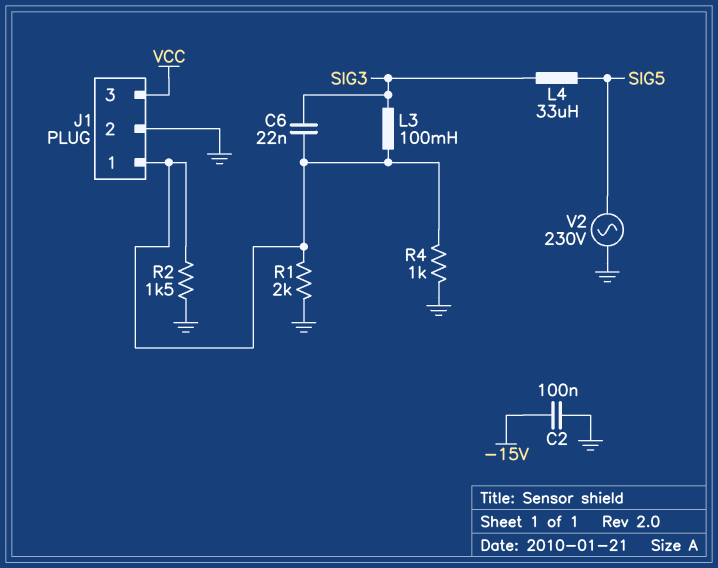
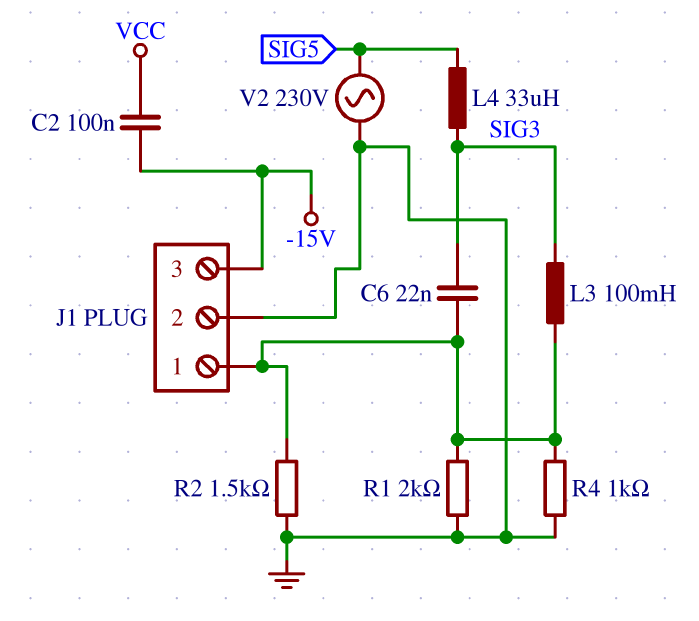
C2: 100nF (-15V, GND) -> 100nF (-15V, VCC)
J1 pin 3: VCC -> -15V

